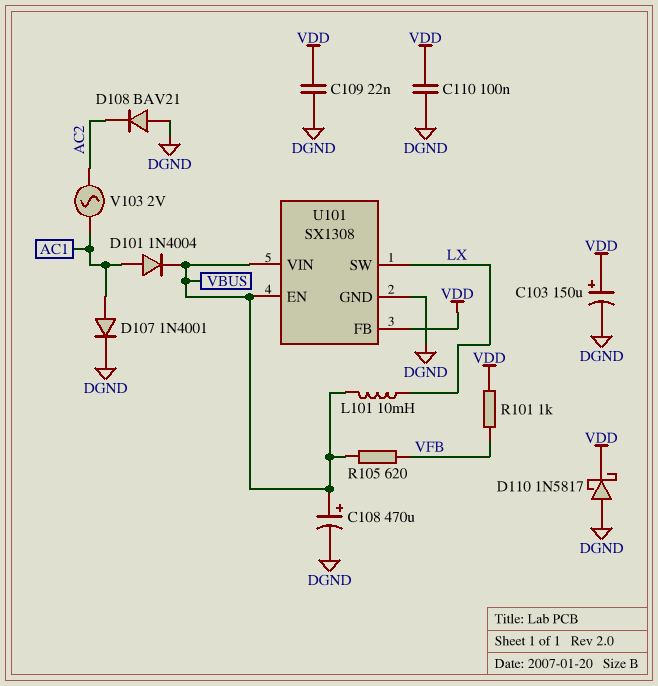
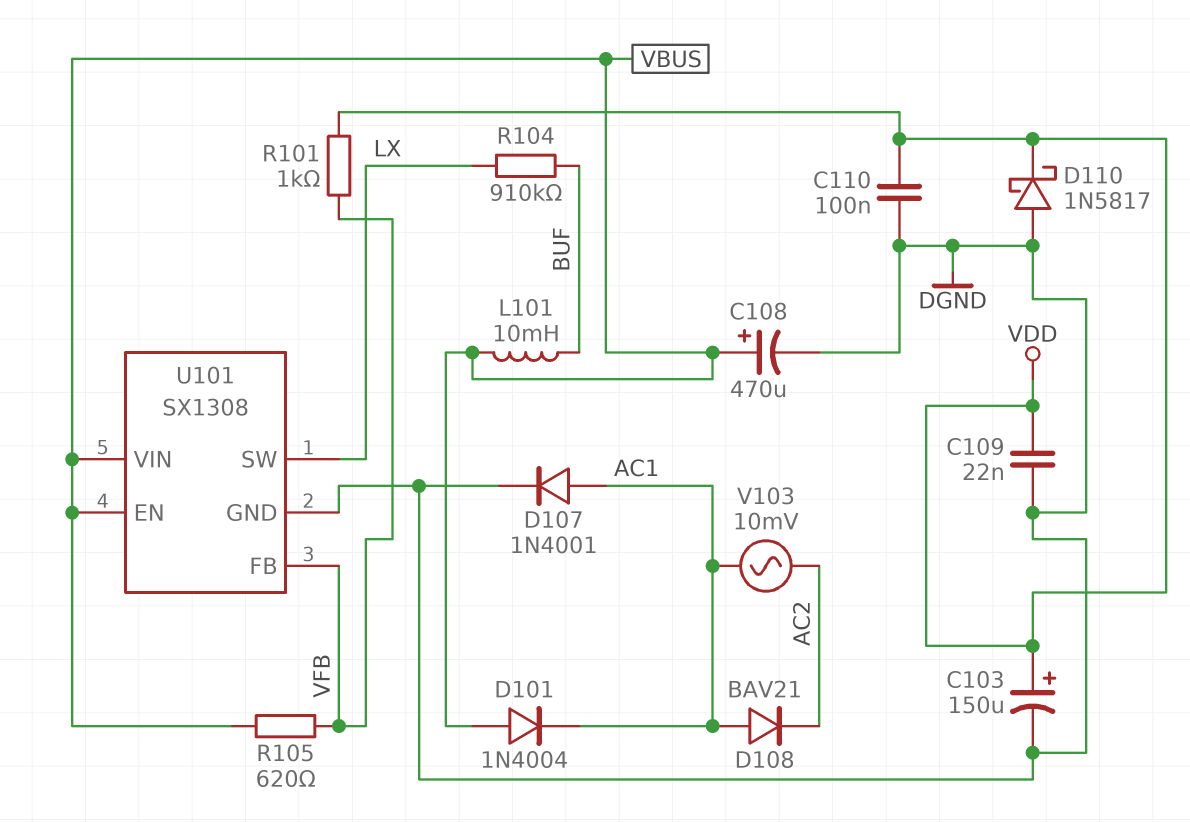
D101: diode 1N4004 (A AC1, K VBUS) -> diode 1N4004 (A VBUS, K AC1)
D108: diode BAV21 (A DGND, K AC2) -> diode BAV21 (A AC1, K AC2)
L101: 10mH (LX, VBUS) -> 10mH (BUF, VBUS)
R104: none -> 910k (BUF, LX)
U101 pin FB: VDD -> VFB
V103: AC 2V (AC1, AC2) -> AC 10mV (AC1, AC2)

